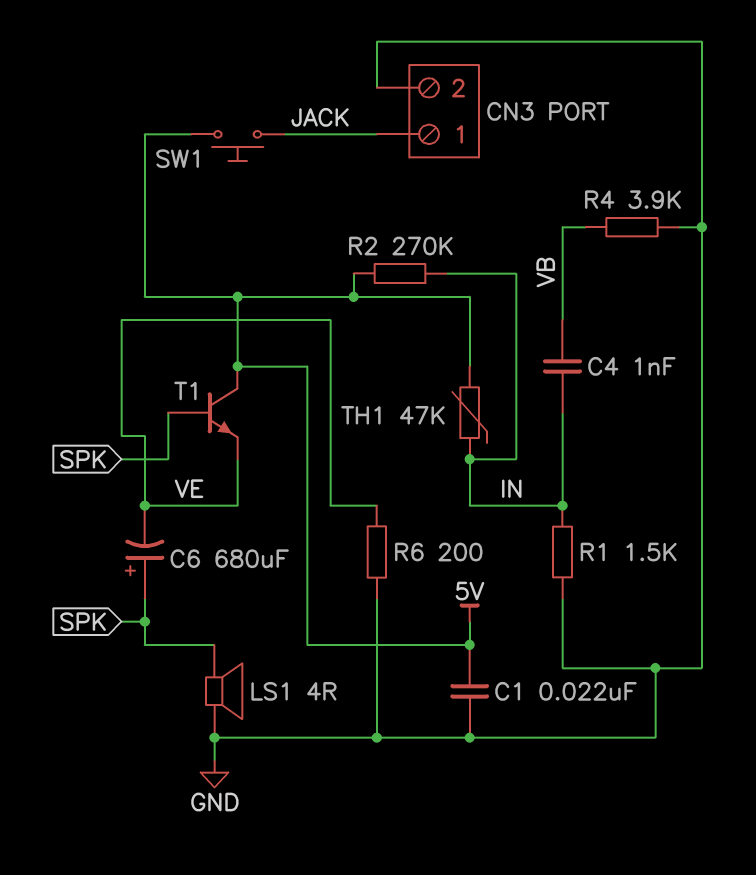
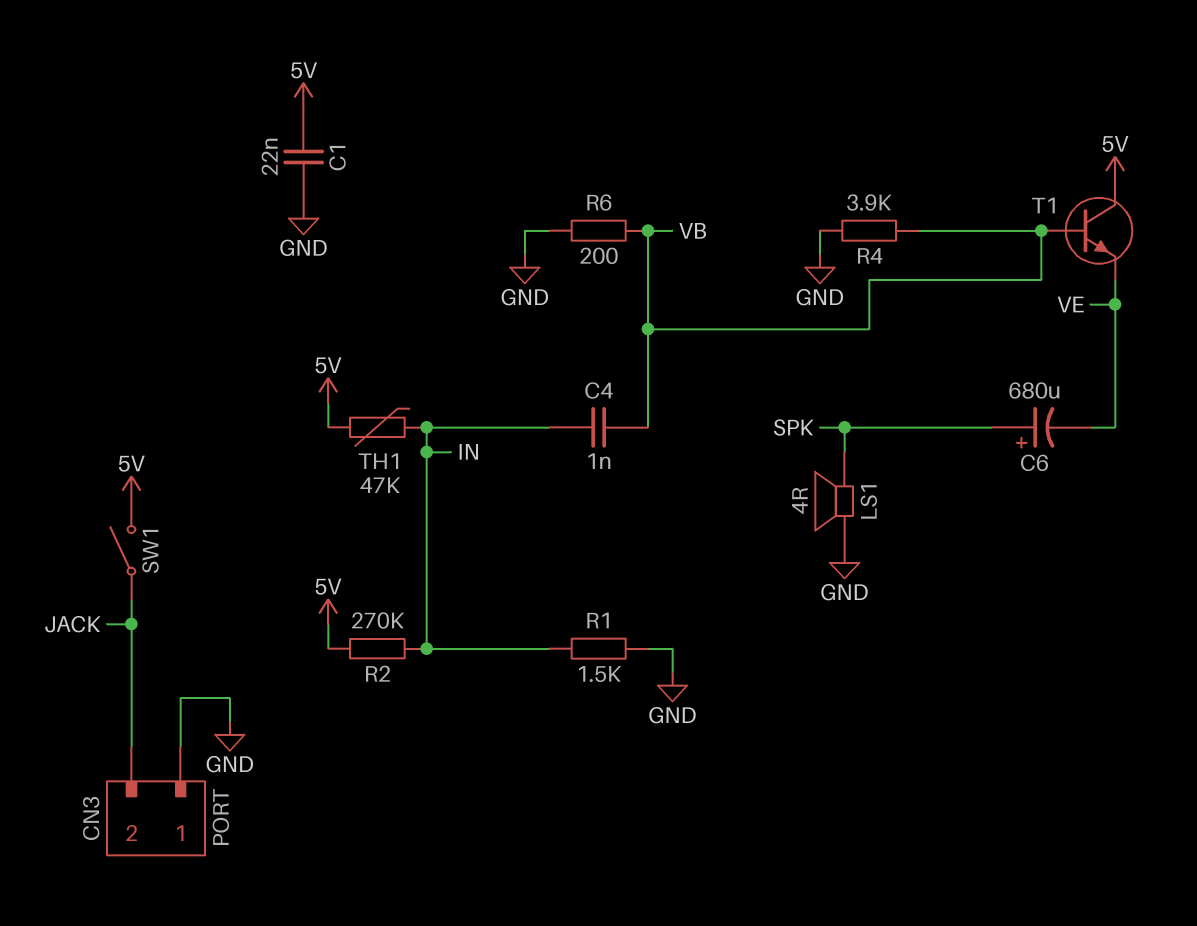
CN3 pin 1: JACK -> GND
CN3 pin 2: GND -> JACK
R6: 200 (GND, VE) -> 200 (GND, VB)
SW1: button (5V, JACK) -> switch (5V, JACK)
T1: NPN (B SPK, C 5V, E VE) -> NPN (B VB, C 5V, E VE)

